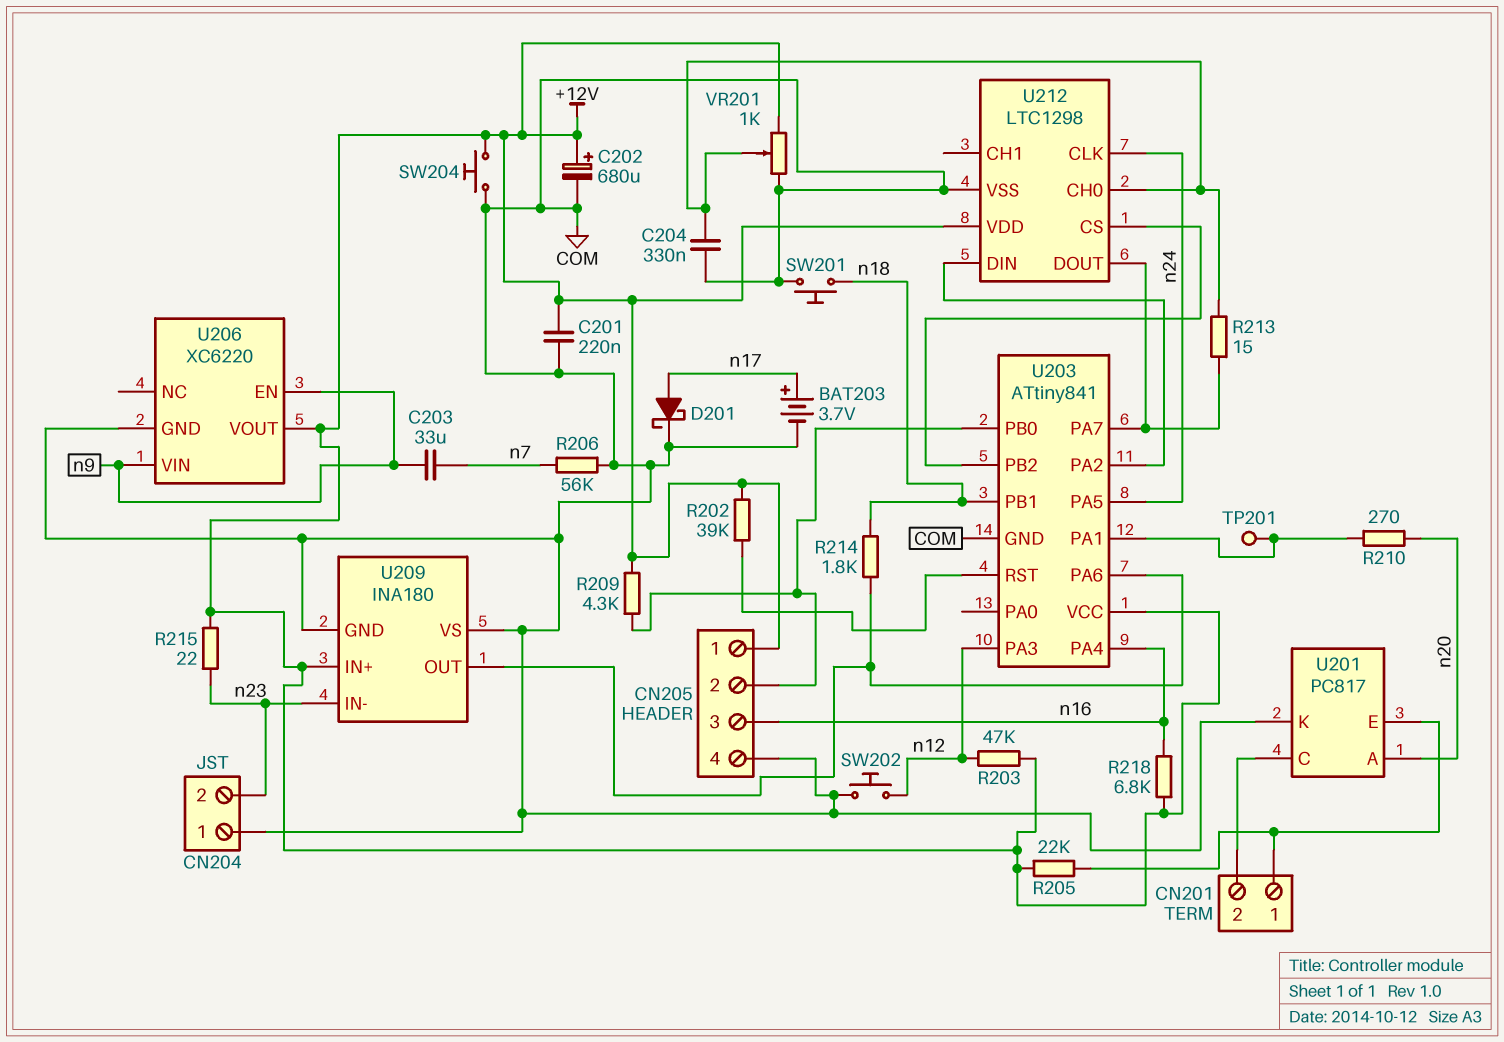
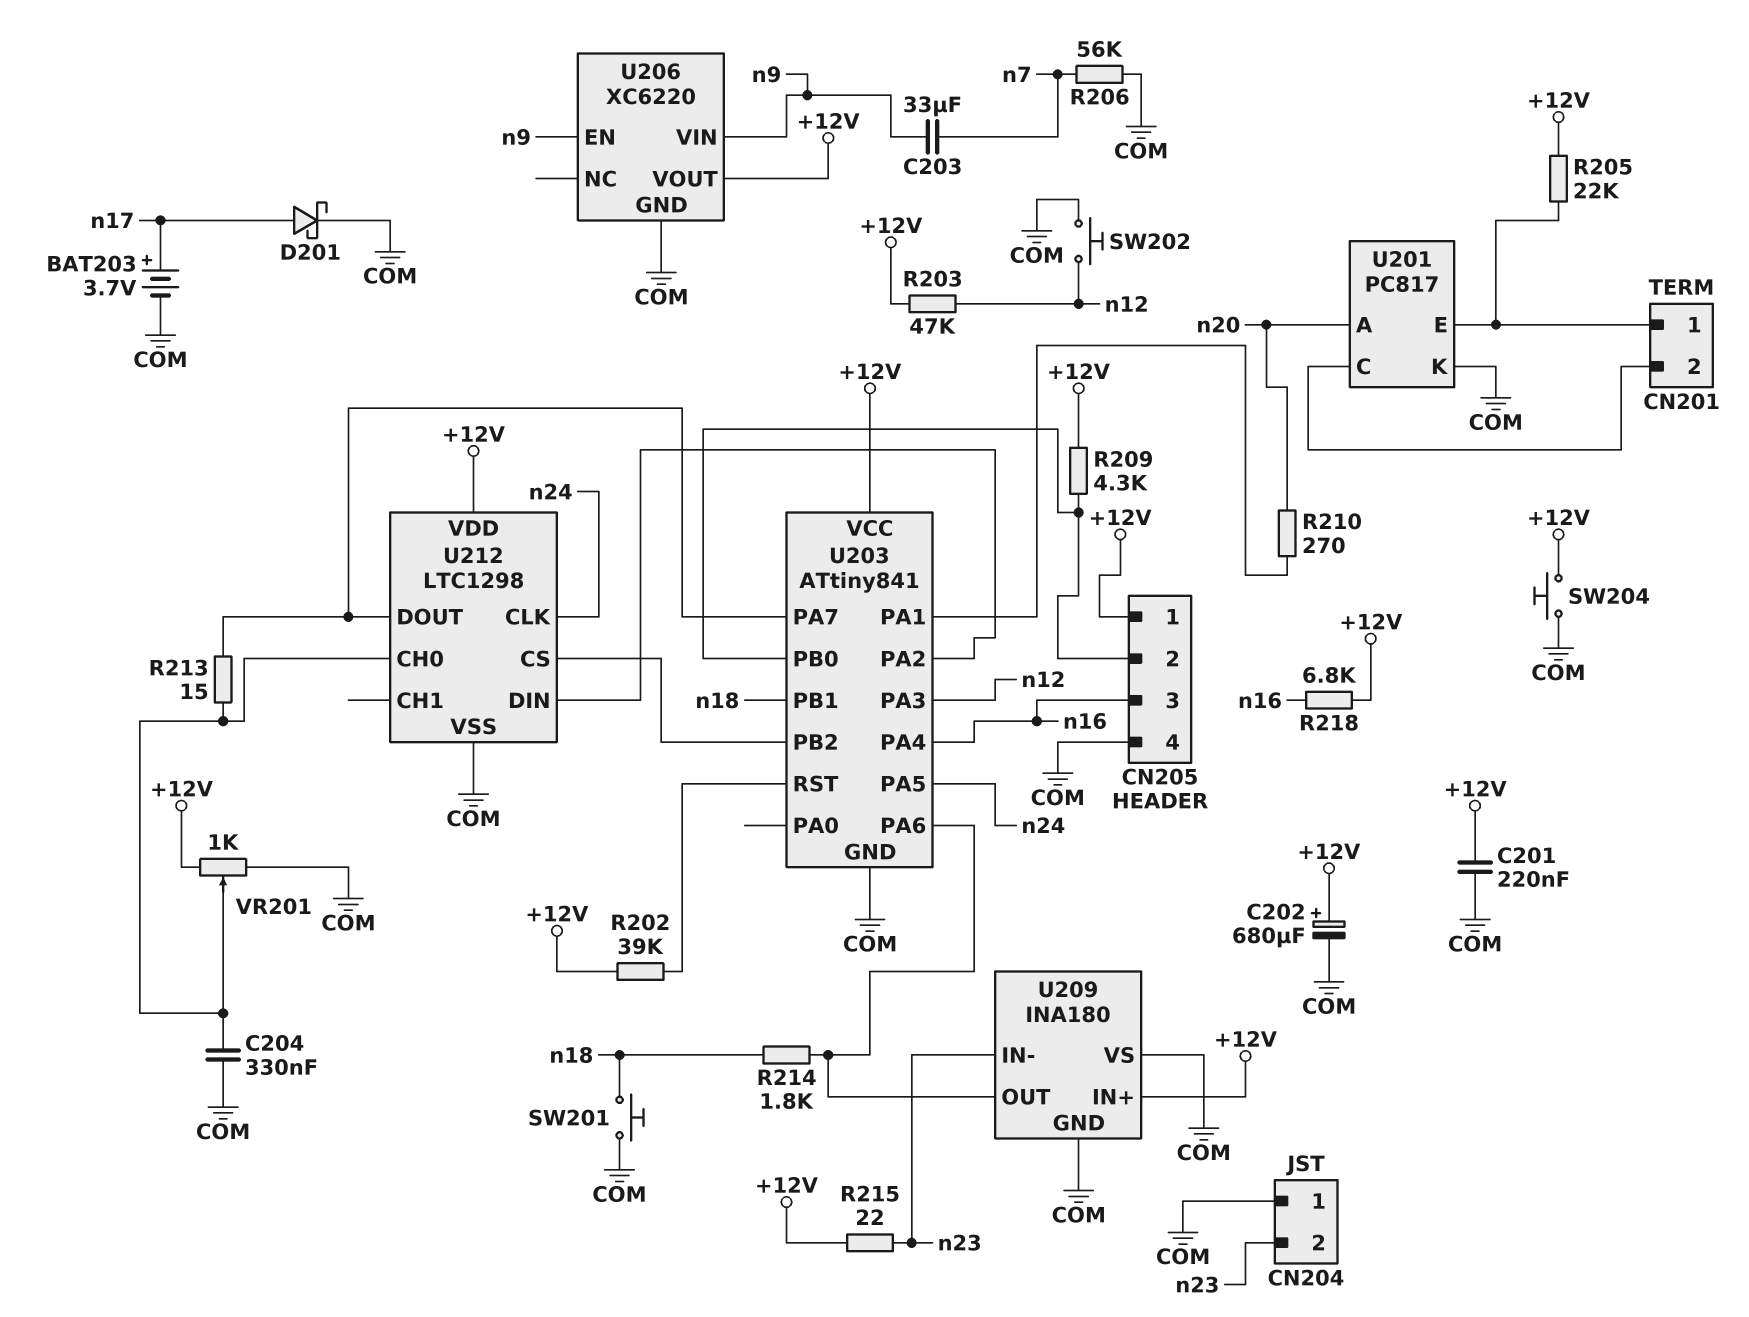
TP201: test point (U203/PA1) -> none

